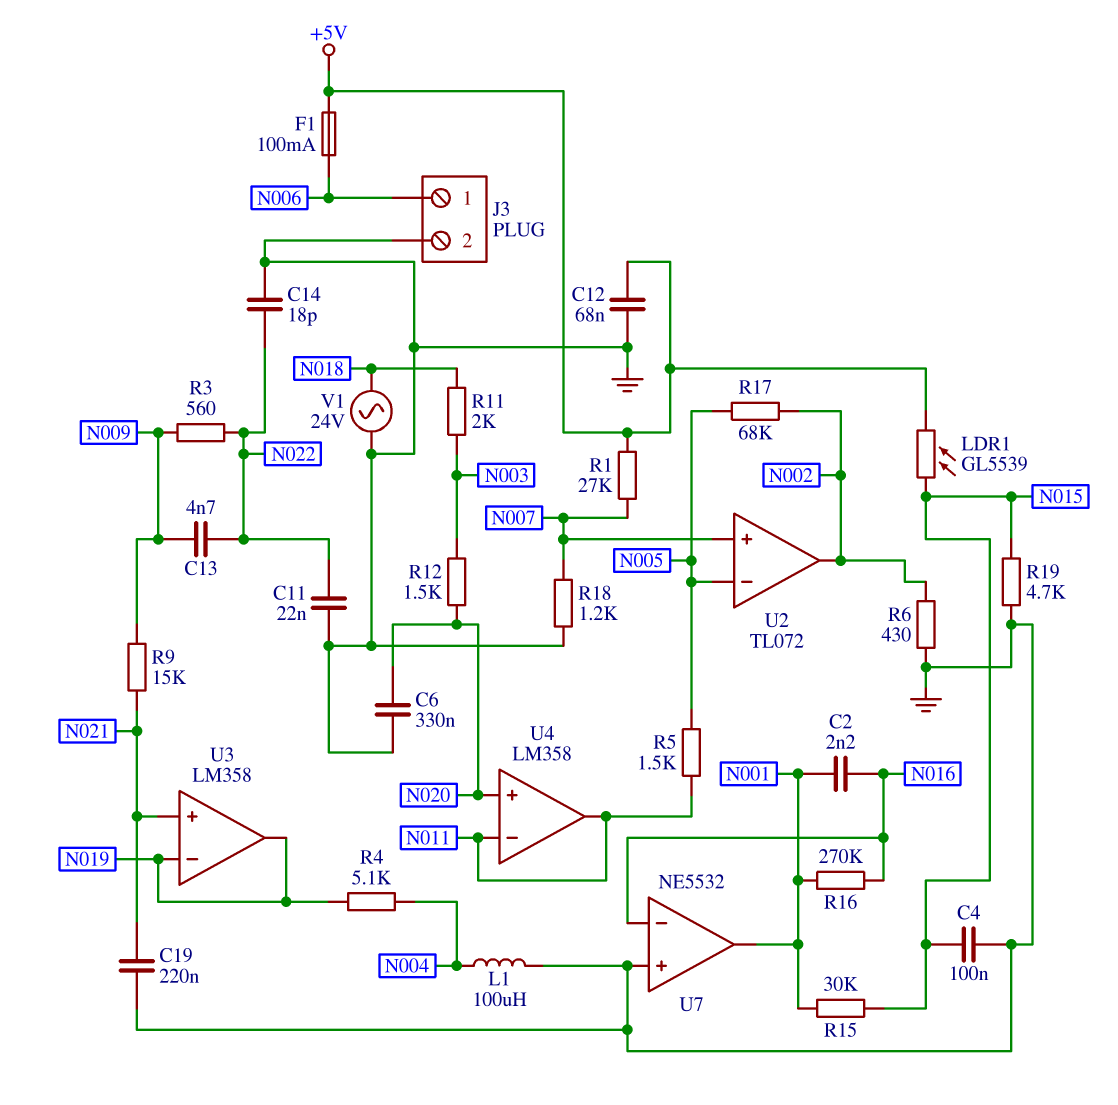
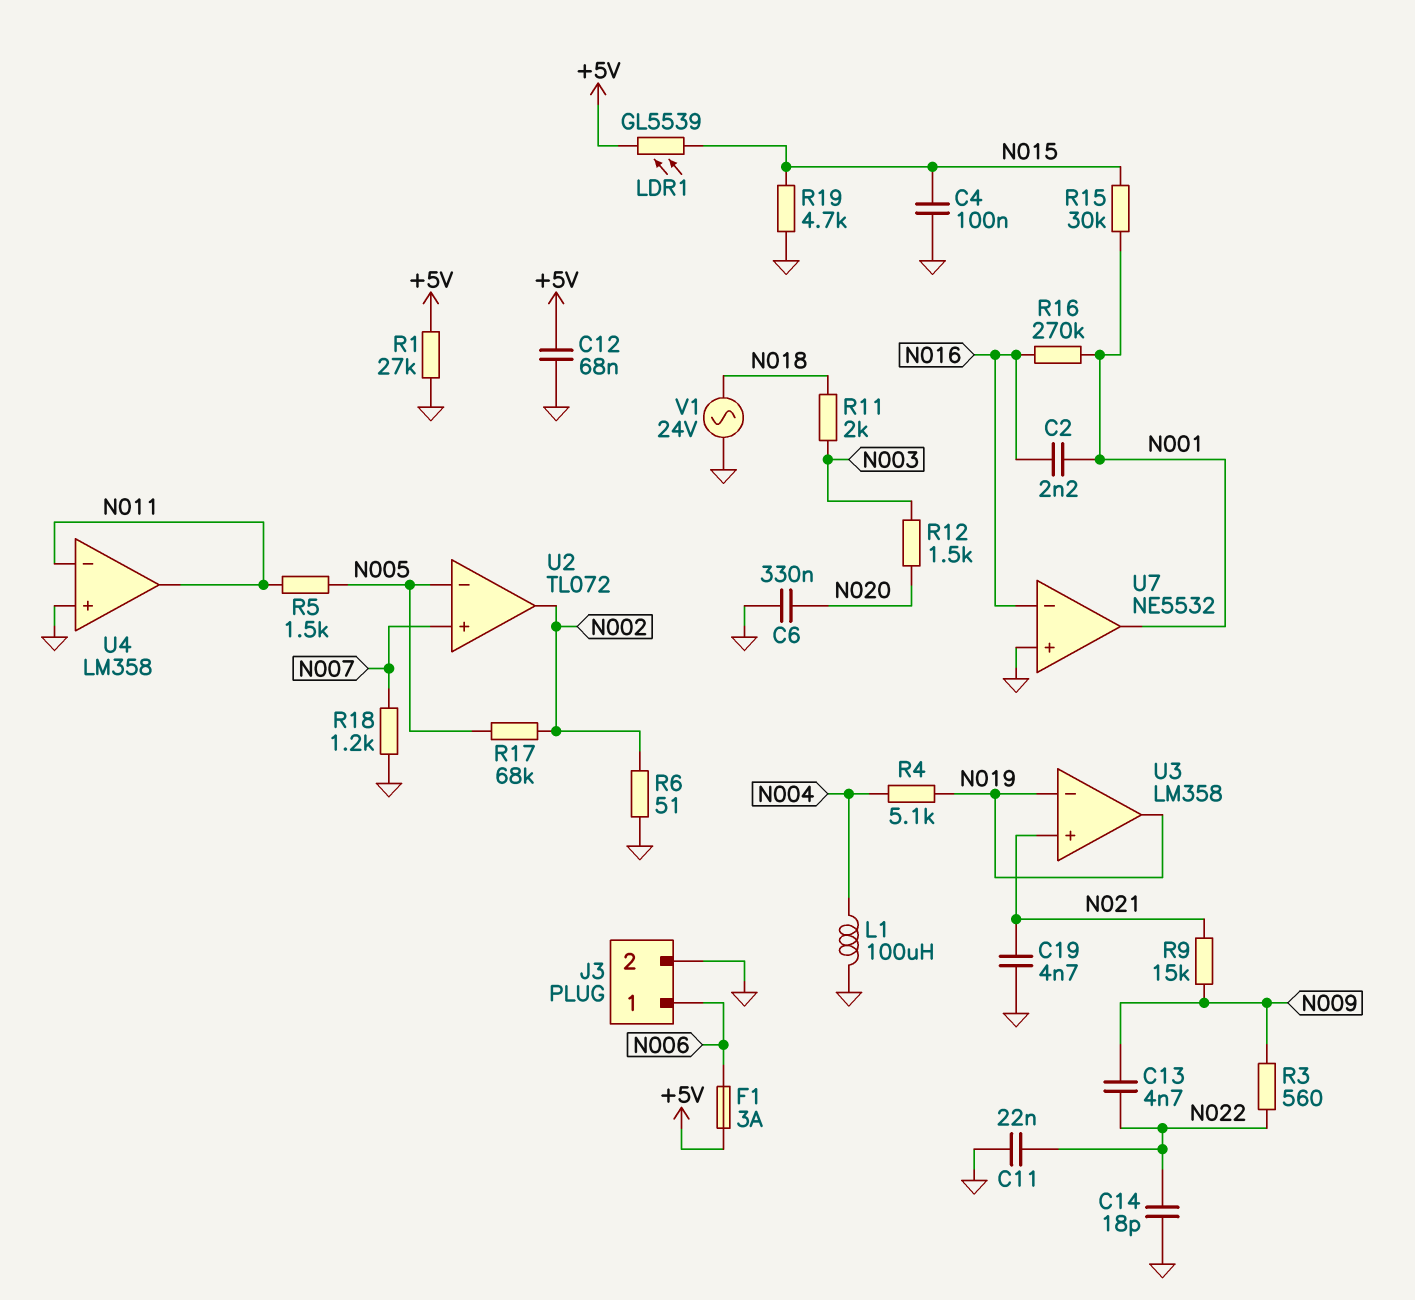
C19: 220nF (GND, N021) -> 4.7nF (GND, N021)
F1: 100mA (+5V, N006) -> 3A (+5V, N006)
R1: 27k (+5V, N007) -> 27k (+5V, GND)
R6: 430 (GND, N002) -> 51 (GND, N002)
U4 pin in+: N020 -> GND

